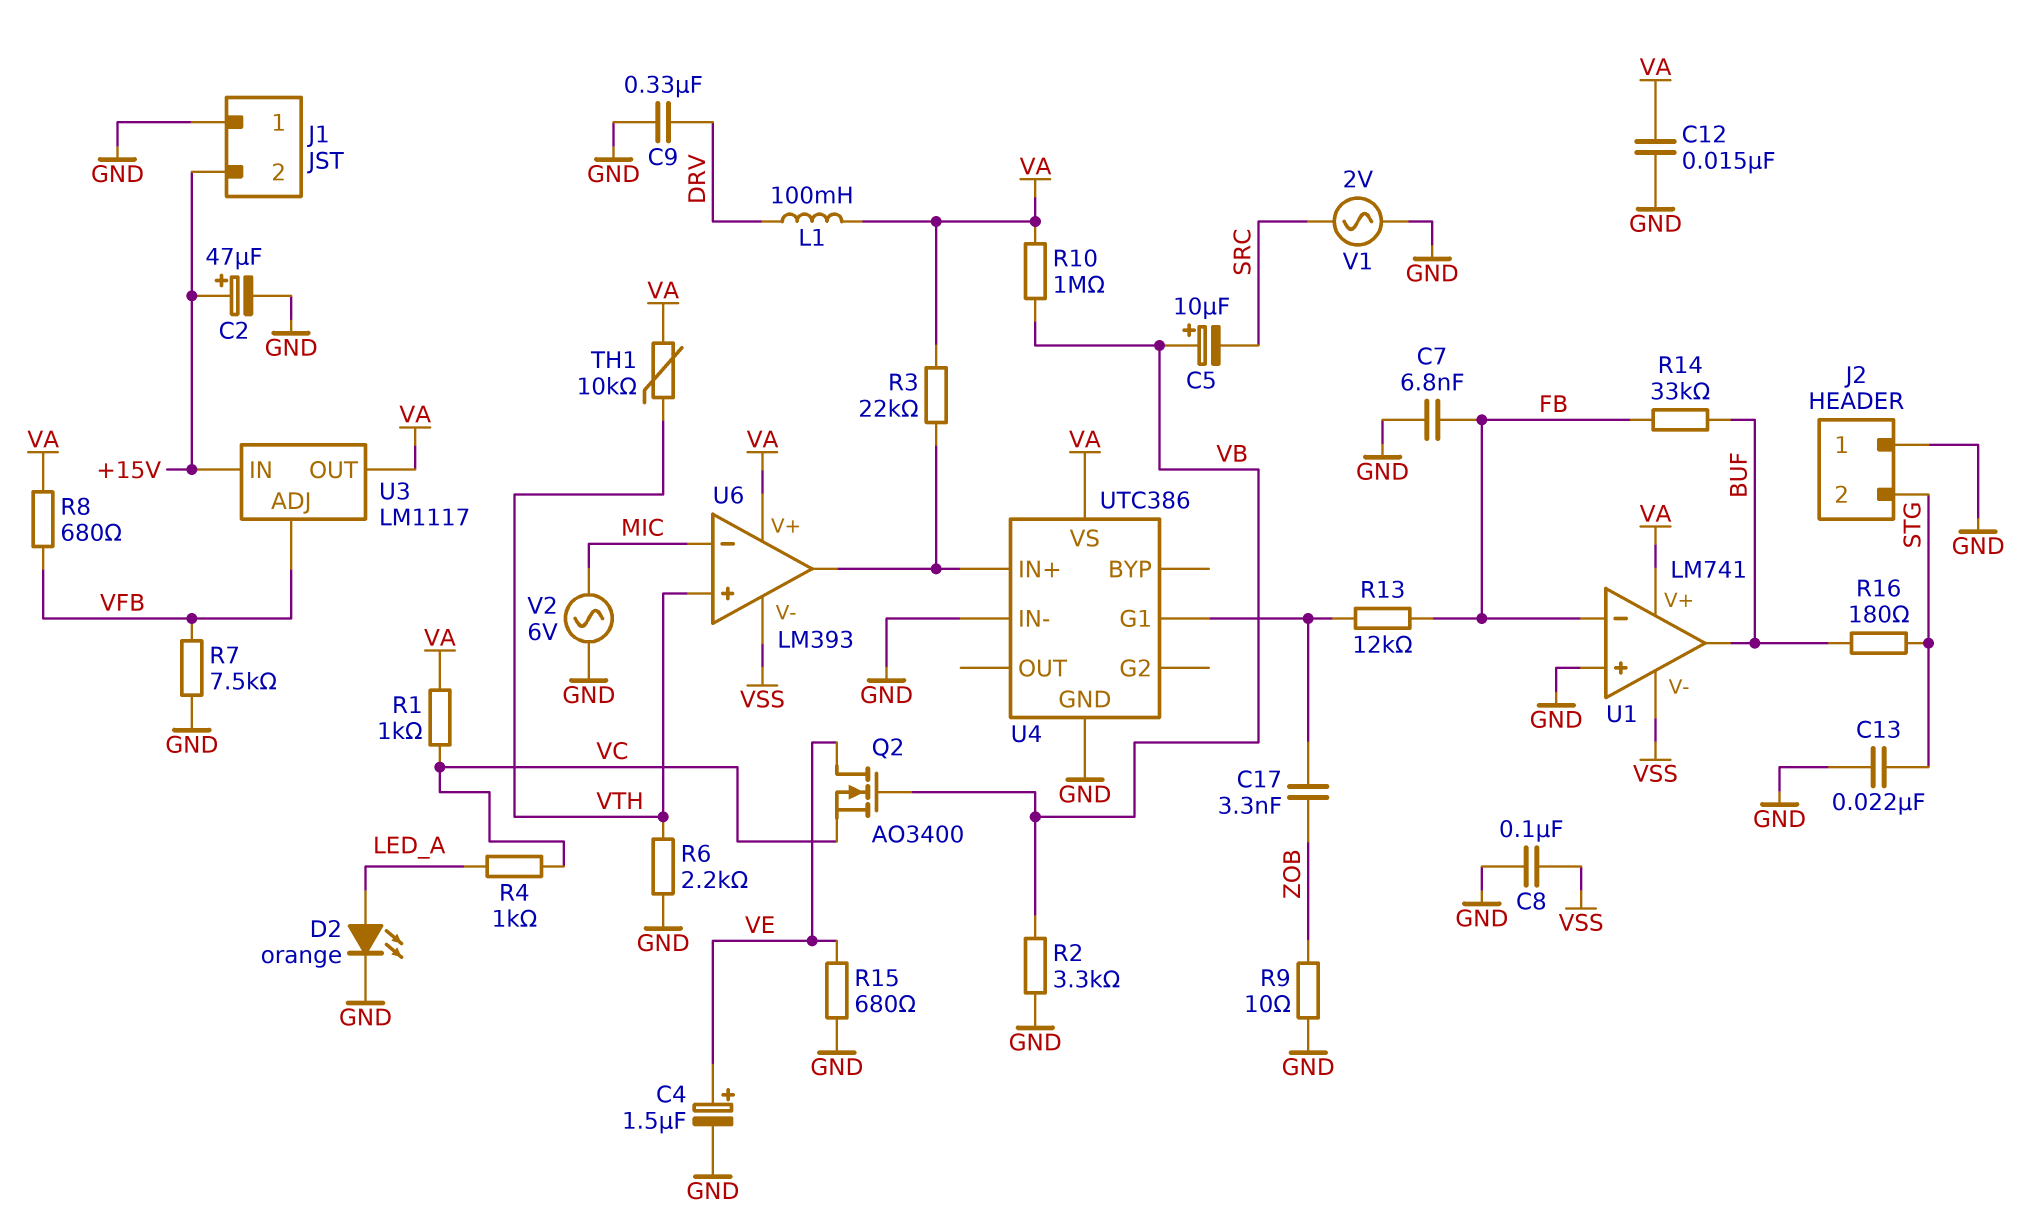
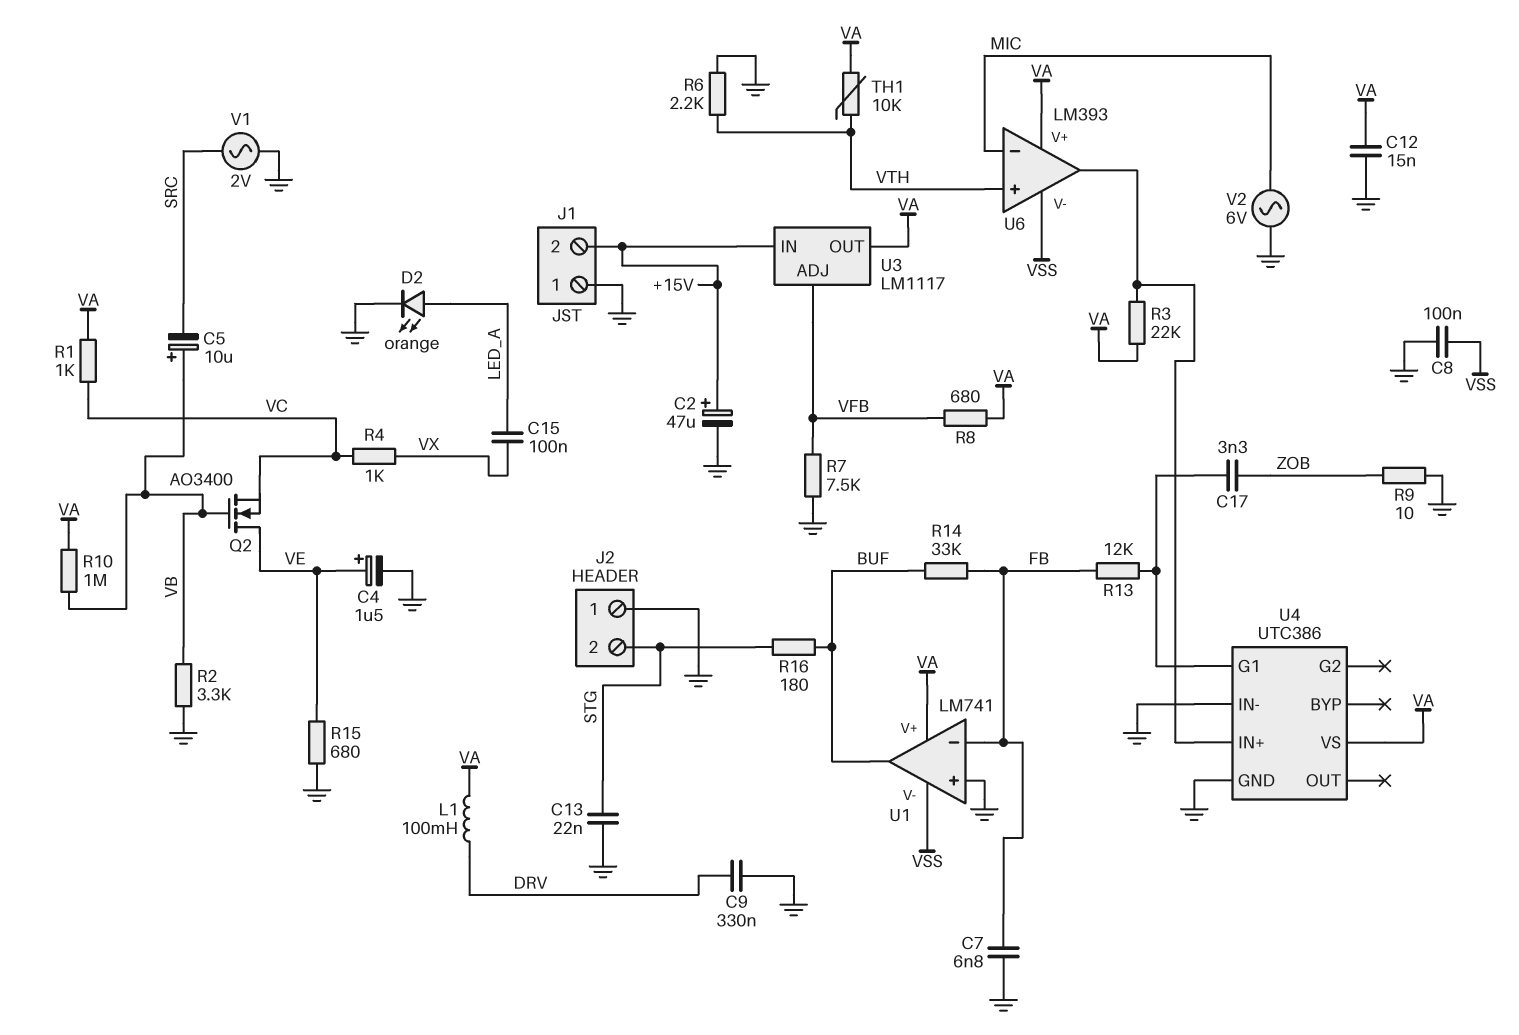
C15: none -> 100nF (LED_A, VX)
R4: 1k (LED_A, VC) -> 1k (VC, VX)

